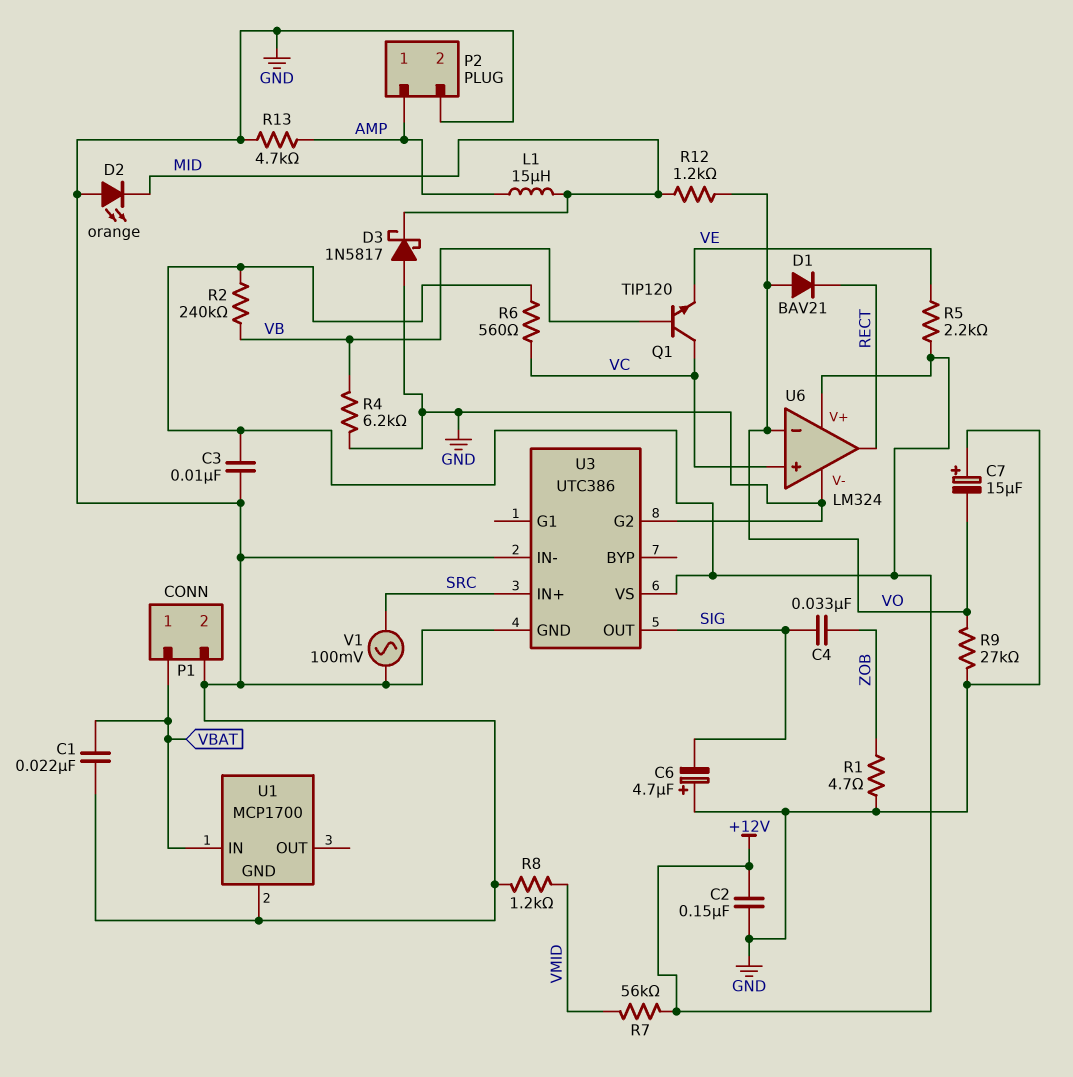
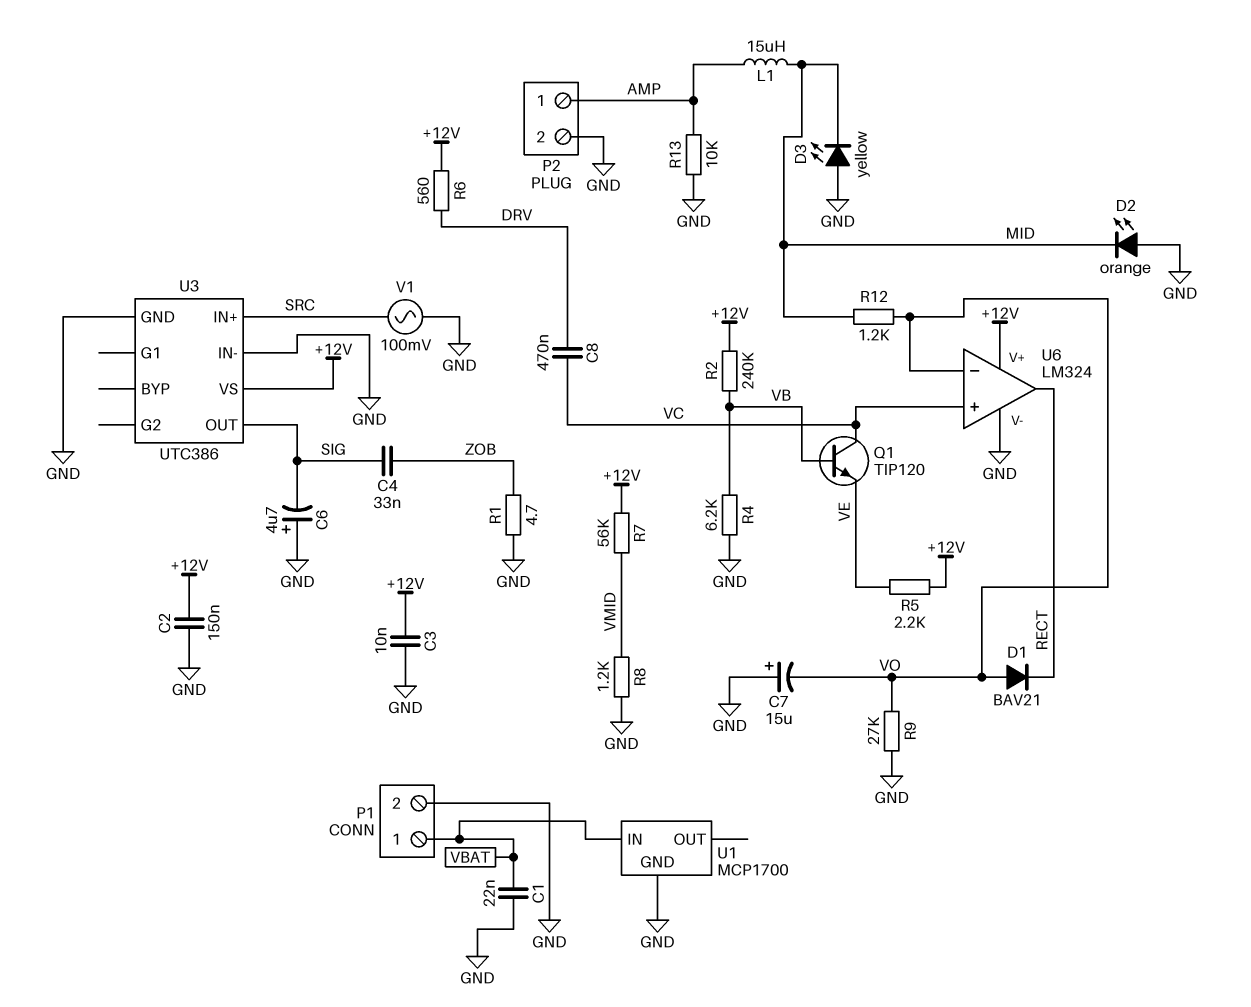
C8: none -> 470nF (DRV, VC)
D3: schottky 1N5817 (A GND, K MID) -> LED yellow (A GND, K MID)
R6: 560 (+12V, VC) -> 560 (+12V, DRV)
R13: 4.7k (AMP, GND) -> 10k (AMP, GND)
U3 pin G2: GND -> none

